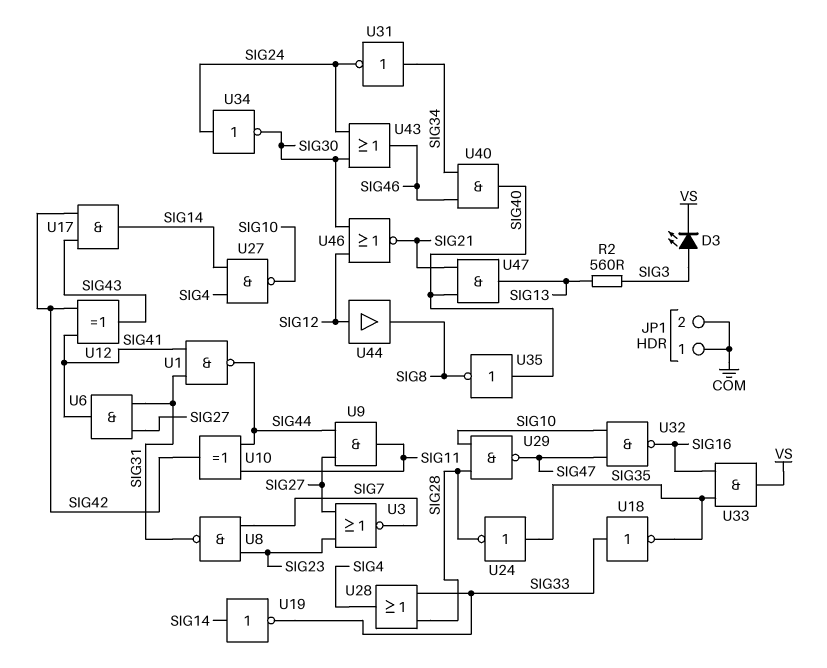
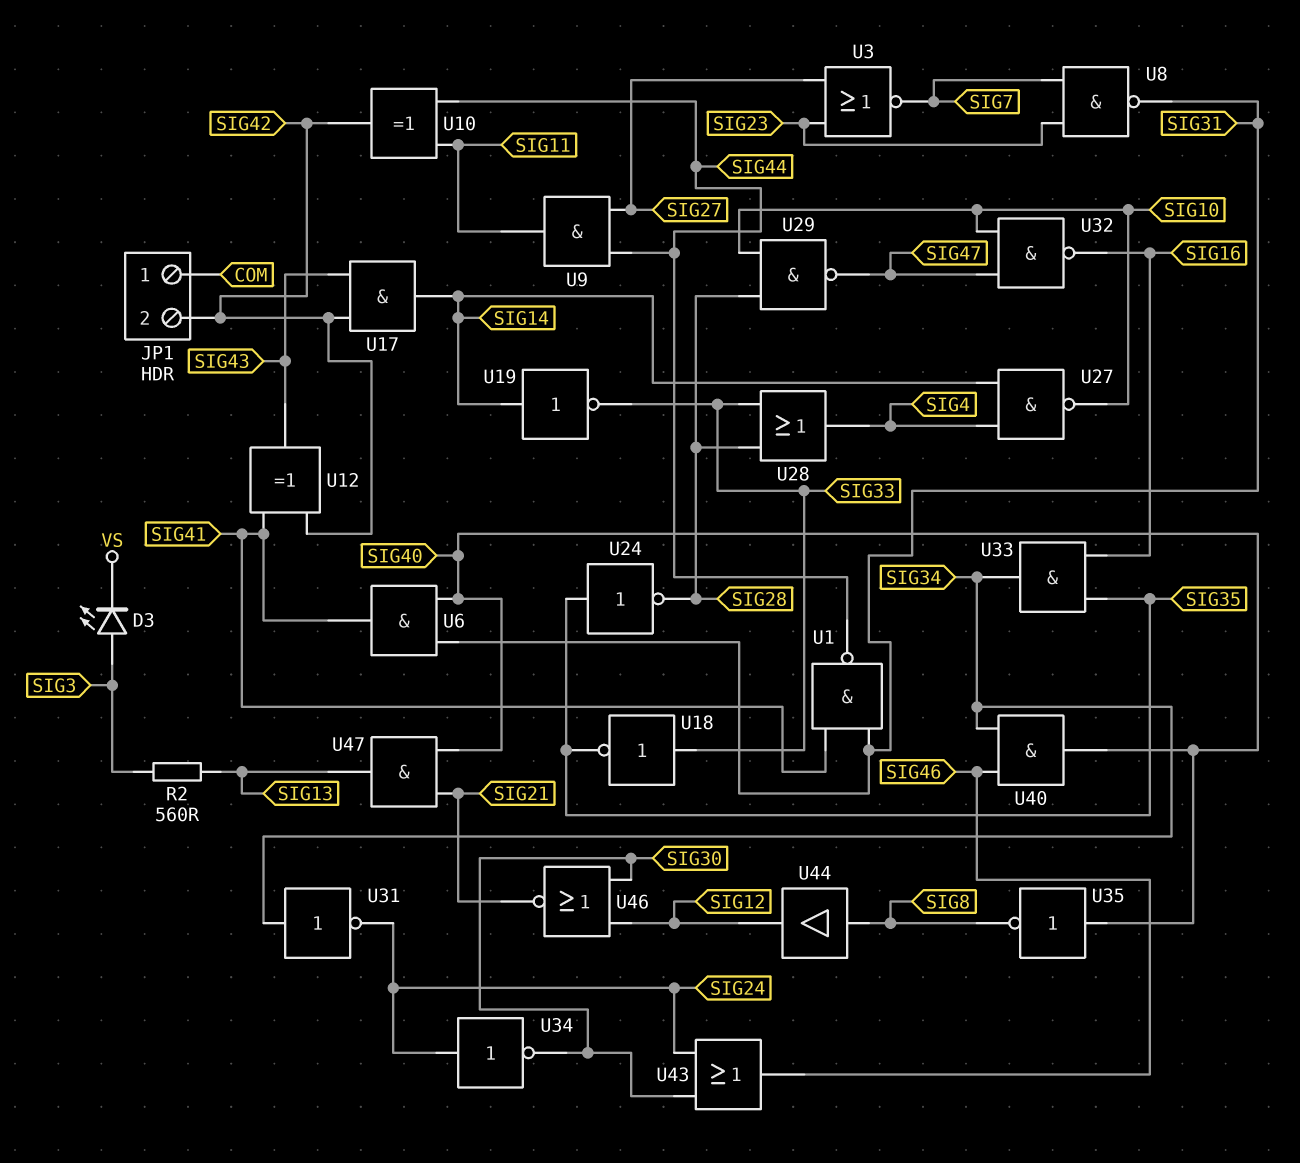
JP1 pin 2: COM -> SIG42
U6: AND (in SIG27, in SIG31, out SIG41) -> AND (in SIG31, in SIG40, out SIG41)
U33: AND (in SIG16, in SIG35, out VS) -> AND (in SIG16, in SIG35, out SIG34)
U44: buffer (in SIG12, out SIG8) -> buffer (in SIG8, out SIG12)

